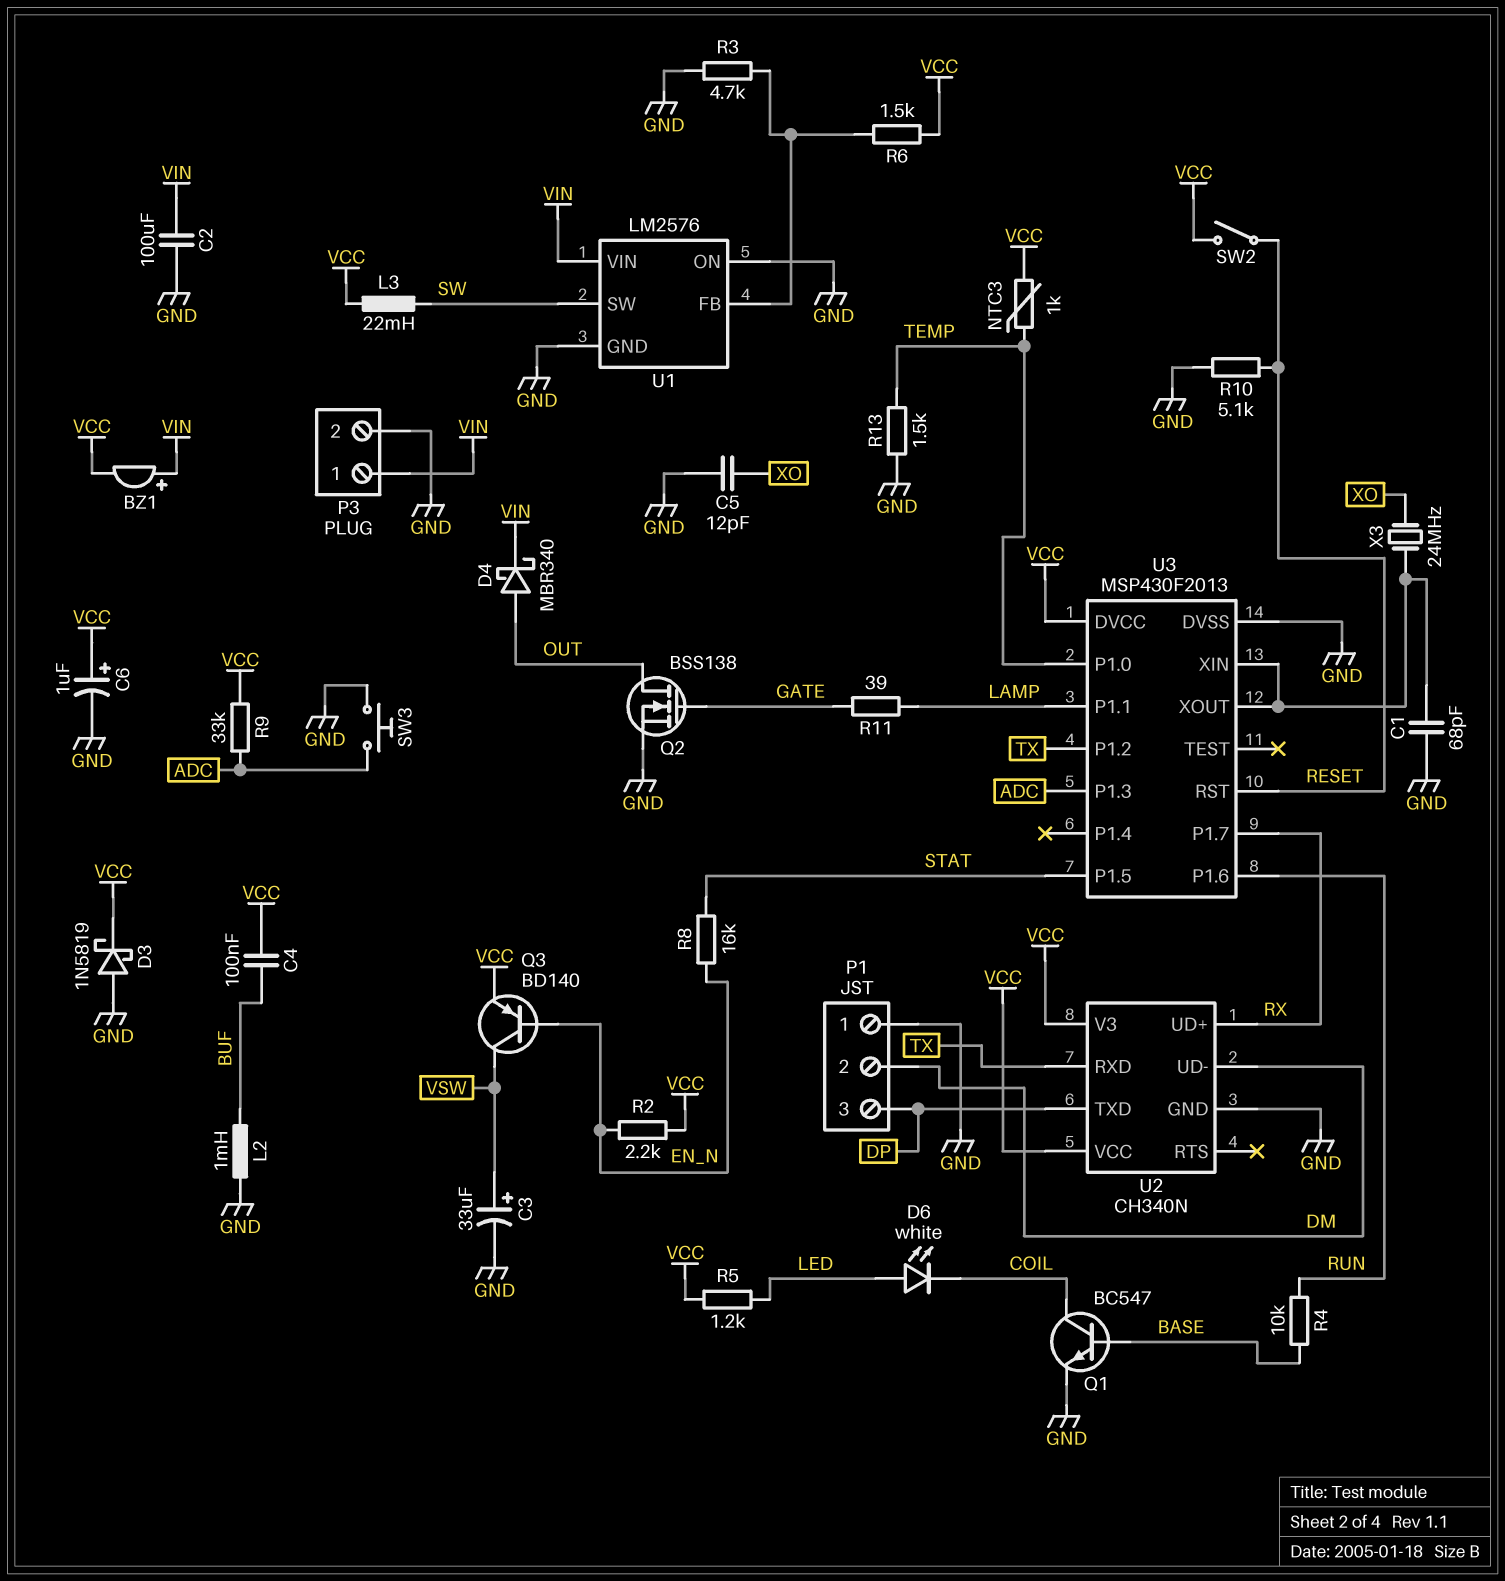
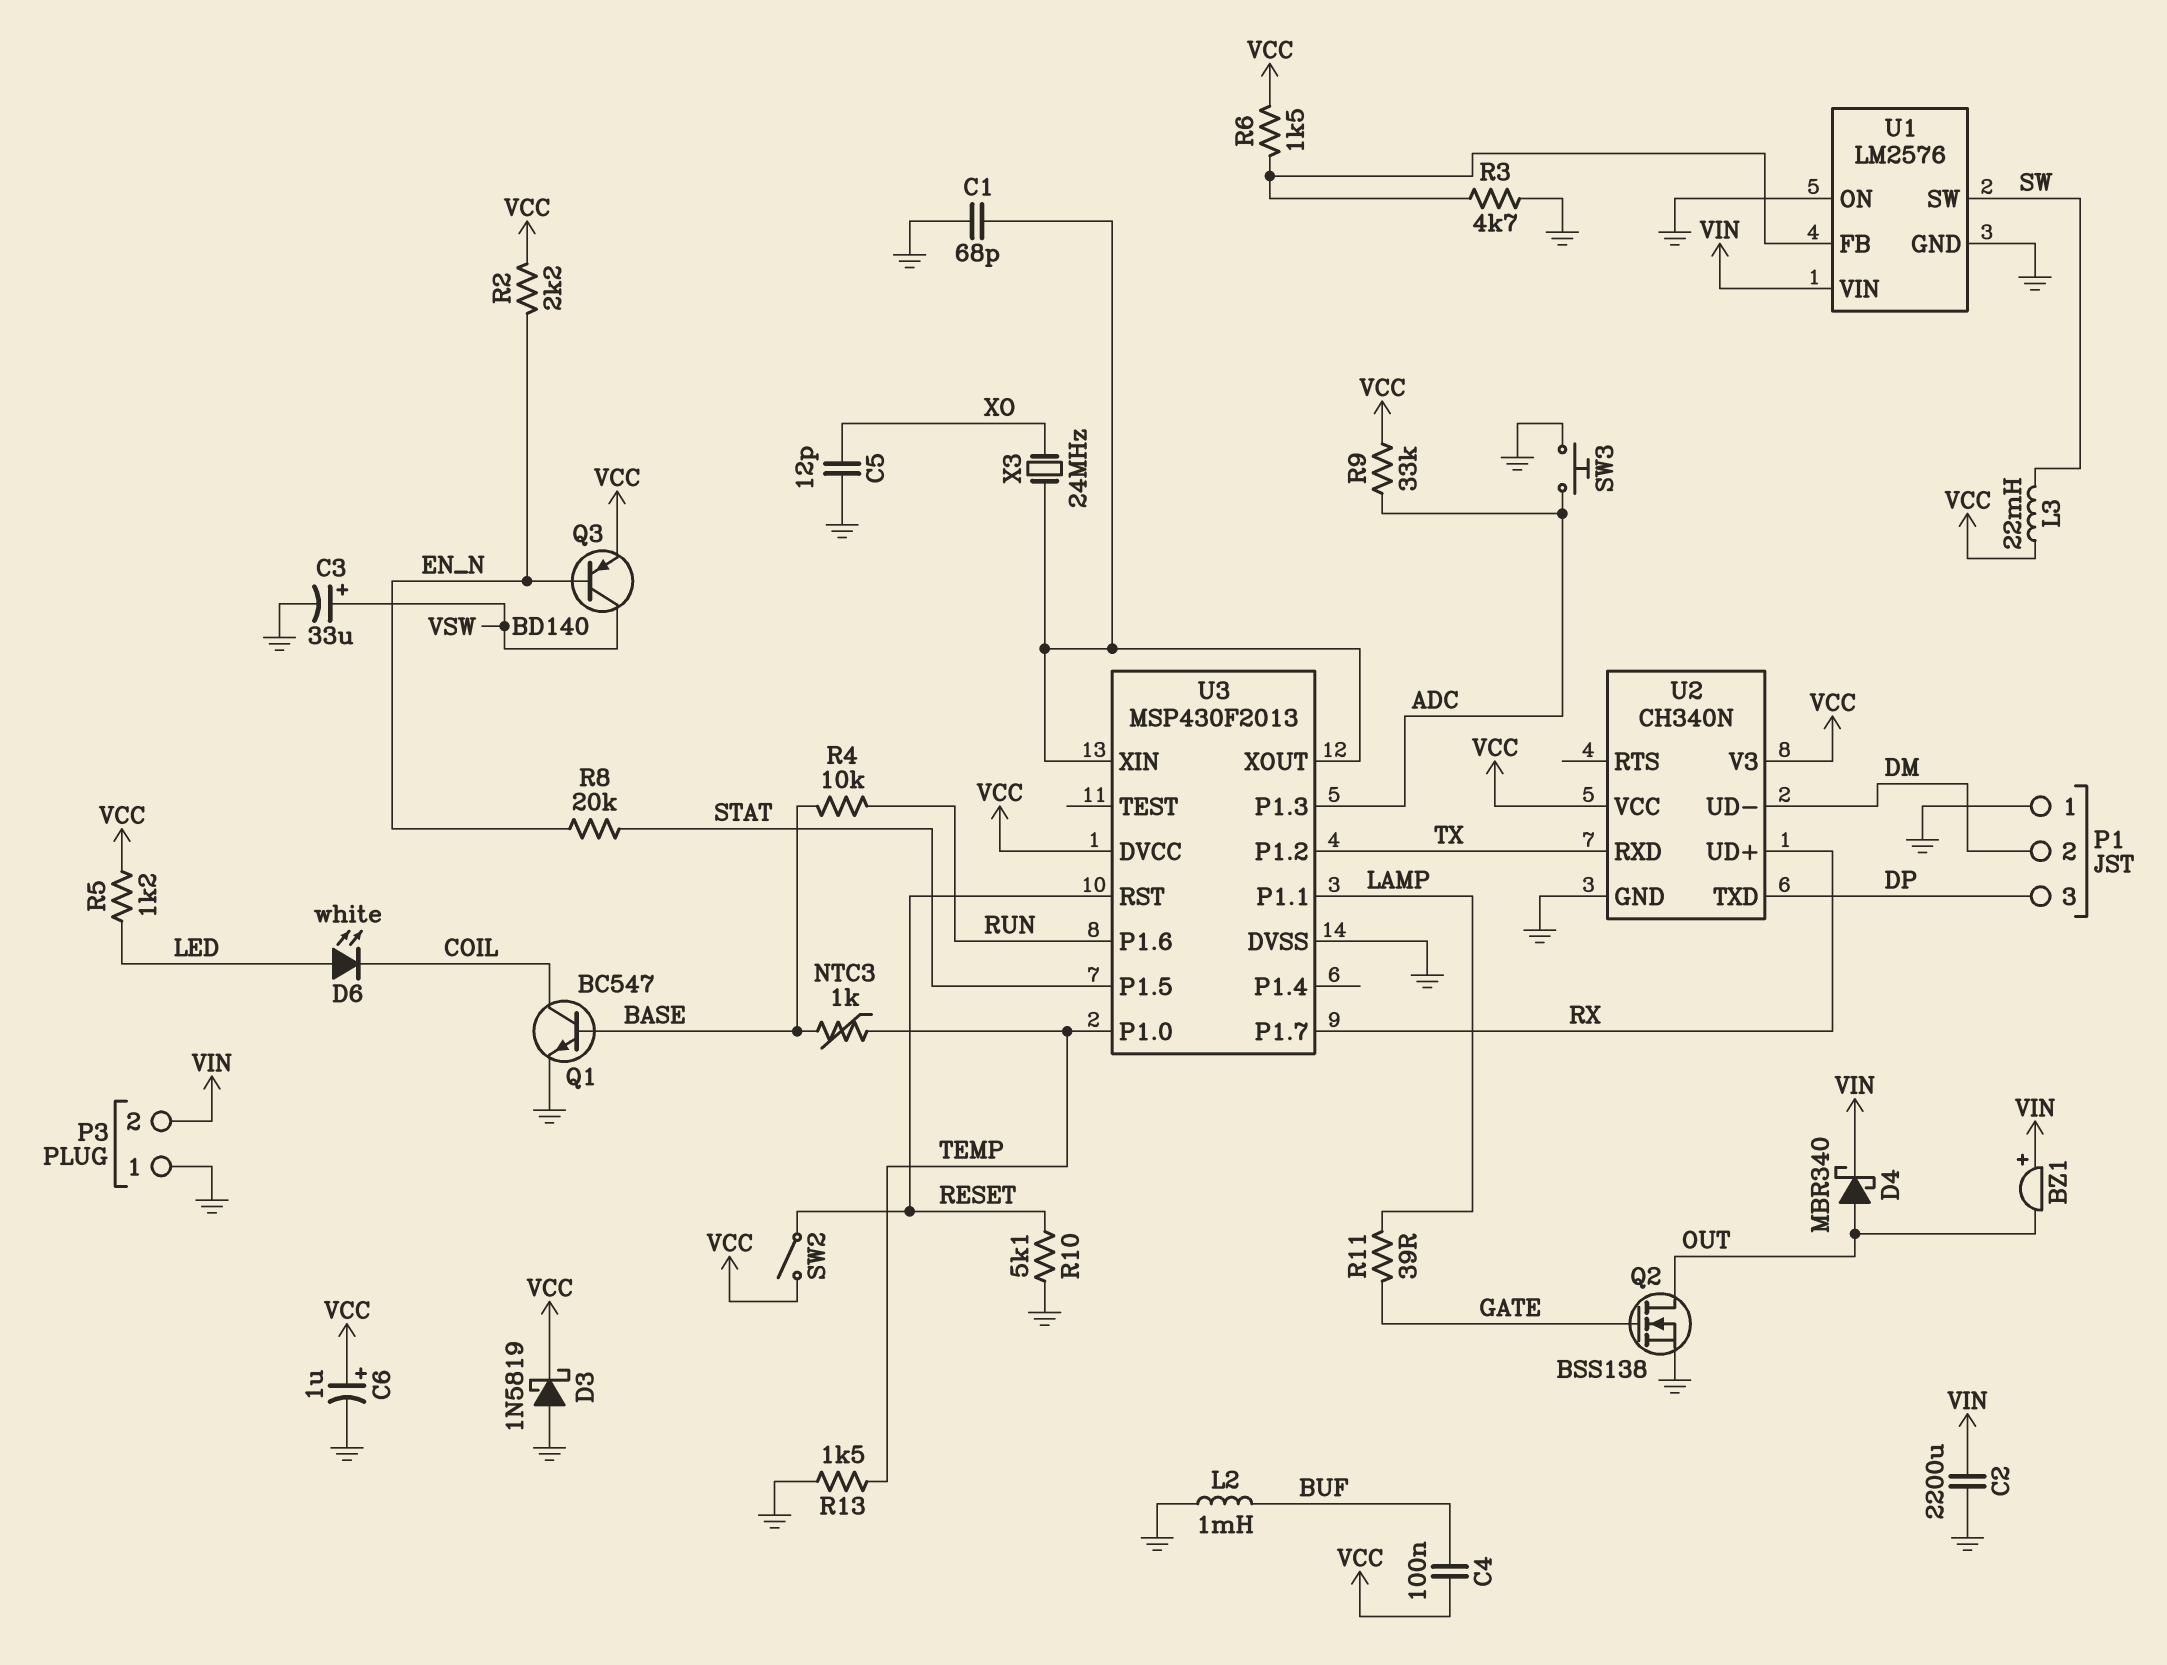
BZ1: buzzer (plus VIN, minus VCC) -> buzzer (plus VIN, minus OUT)
C2: 100uF (GND, VIN) -> 2200uF (GND, VIN)
NTC3: 1k (TEMP, VCC) -> 1k (BASE, TEMP)
P3 pin 1: VIN -> GND
P3 pin 2: GND -> VIN
R8: 16k (EN_N, STAT) -> 20k (EN_N, STAT)

